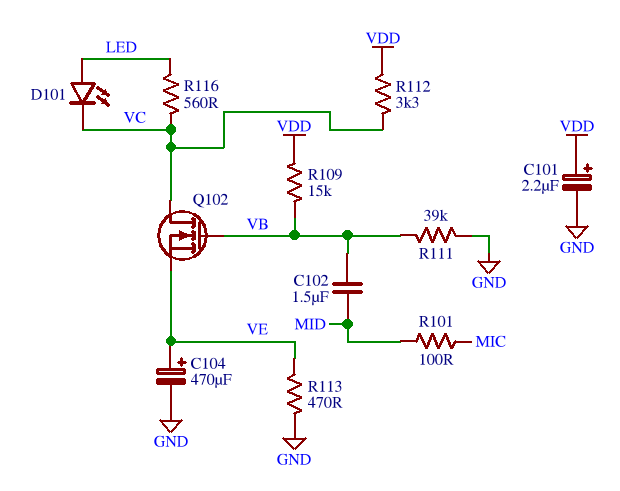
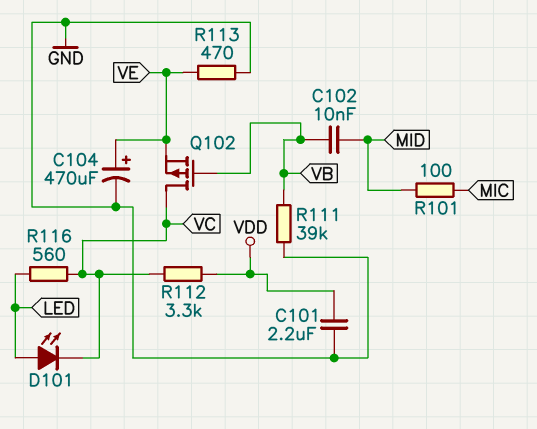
C101: 2.2uF (plus VDD, minus GND) -> 2.2uF (GND, VDD)
C102: 1.5uF (MID, VB) -> 10nF (MID, VB)
Q102: NMOS (G VB, D VC, S VE) -> PMOS (G VB, D VC, S VE)
R109: 15k (VB, VDD) -> none

